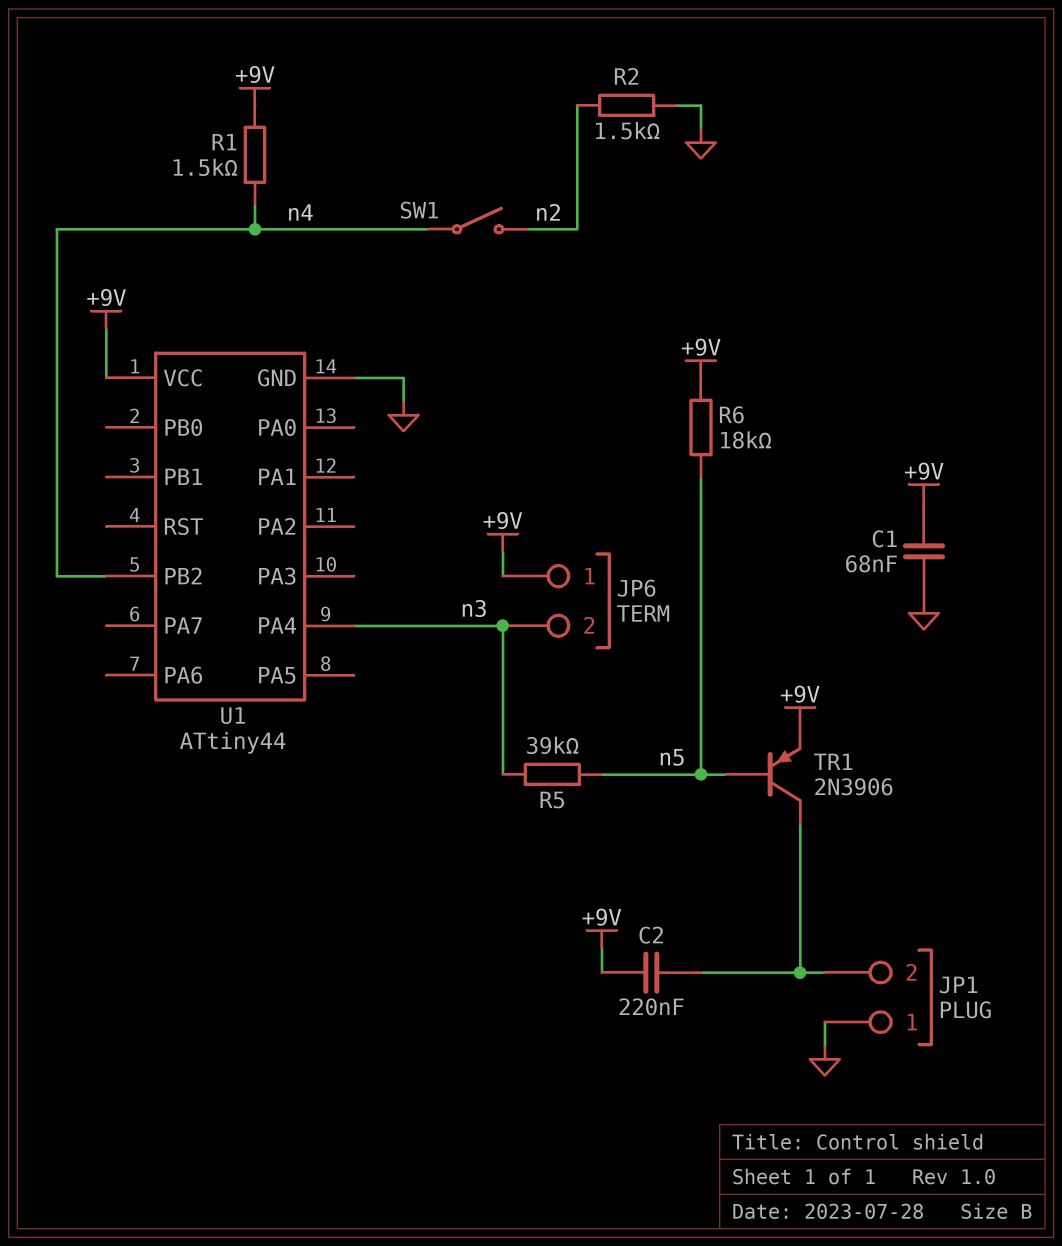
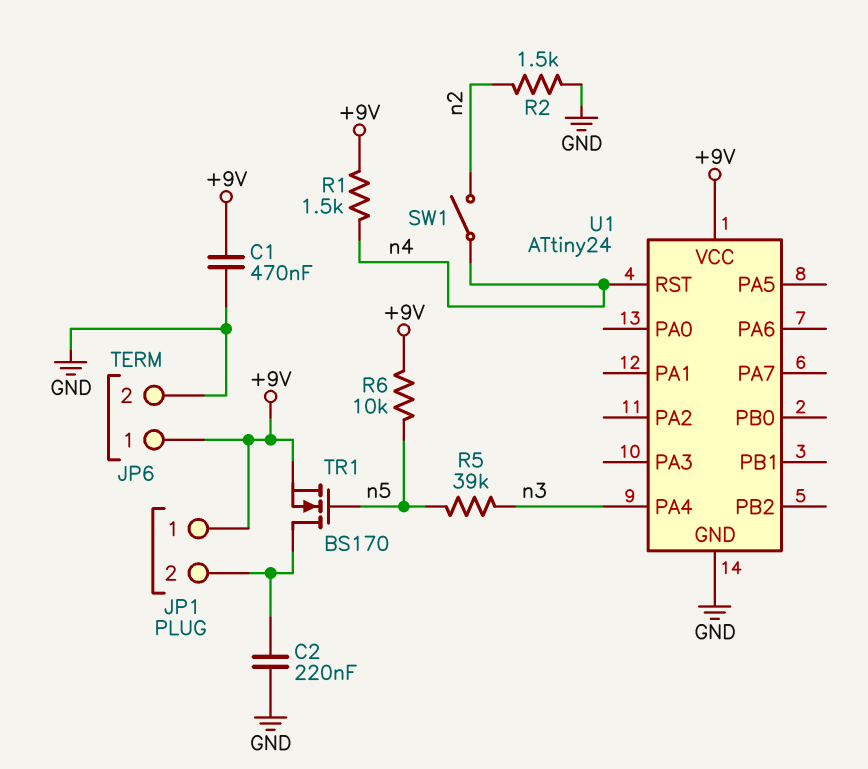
C1: 68nF (+9V, GND) -> 470nF (+9V, GND)
C2: 220nF (+9V, JP1/2) -> 220nF (GND, JP1/2)
JP1 pin 1: GND -> +9V
JP6 pin 2: n3 -> GND
R6: 18k (+9V, n5) -> 10k (+9V, n5)
TR1: PNP 2N3906 (B n5, C JP1/2, E +9V) -> NMOS BS170 (G n5, D JP1/2, S +9V)
U1: ATtiny44 -> ATtiny24
U1 pin PB2: n4 -> none
U1 pin RST: none -> n4

